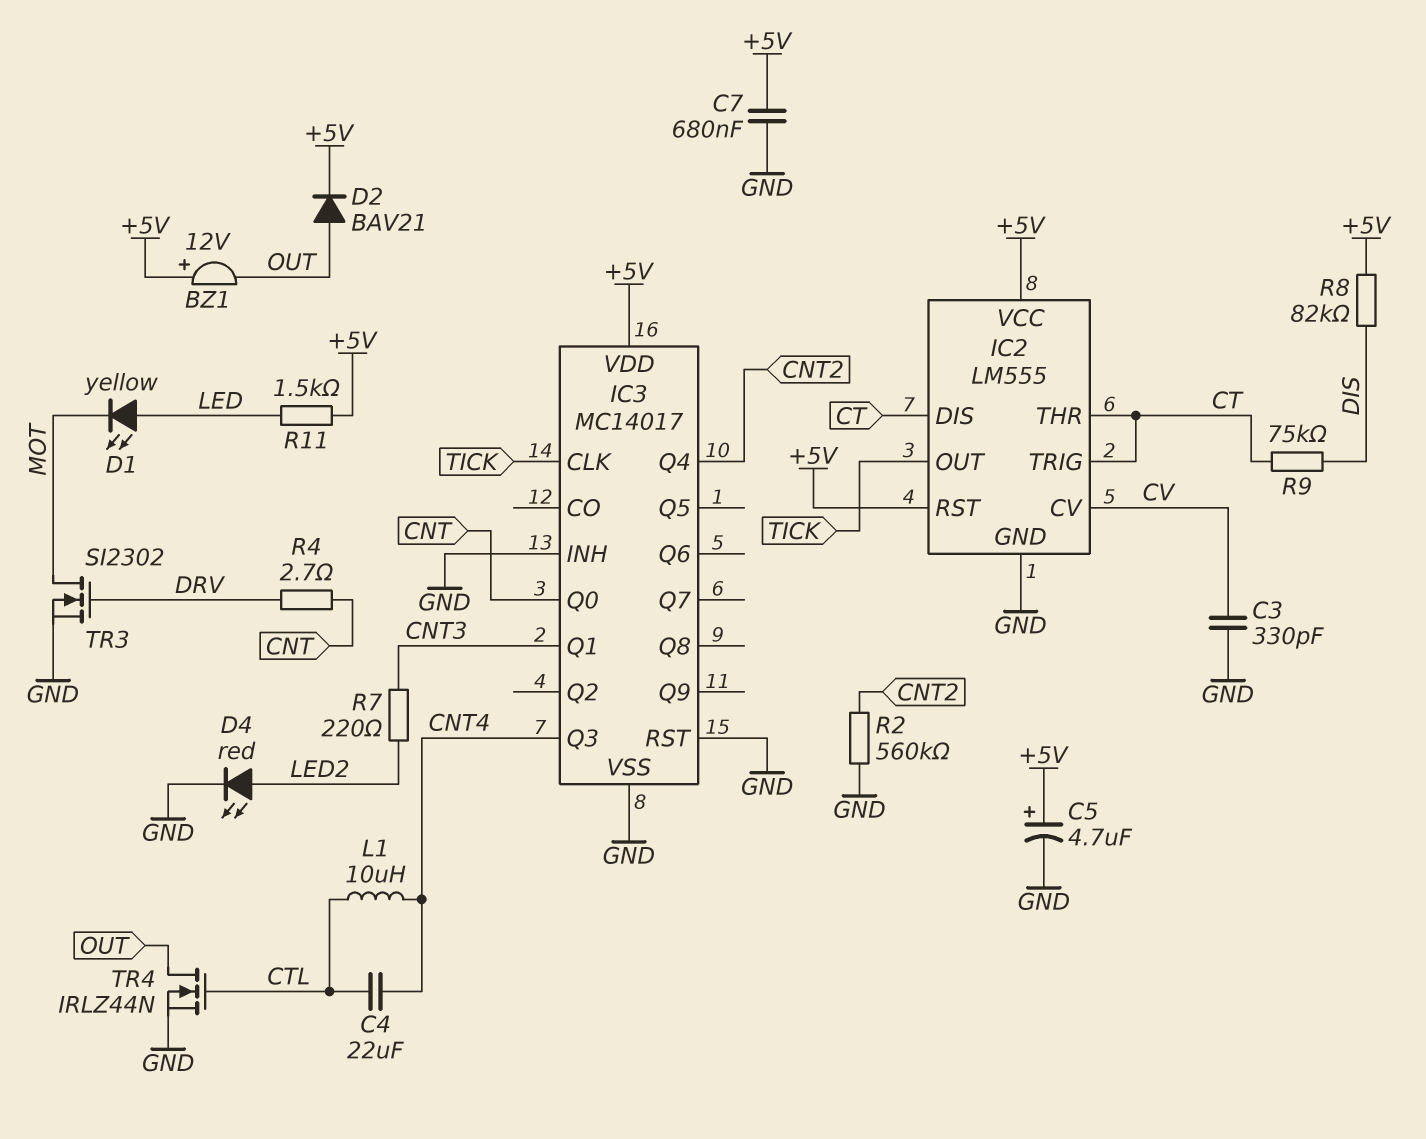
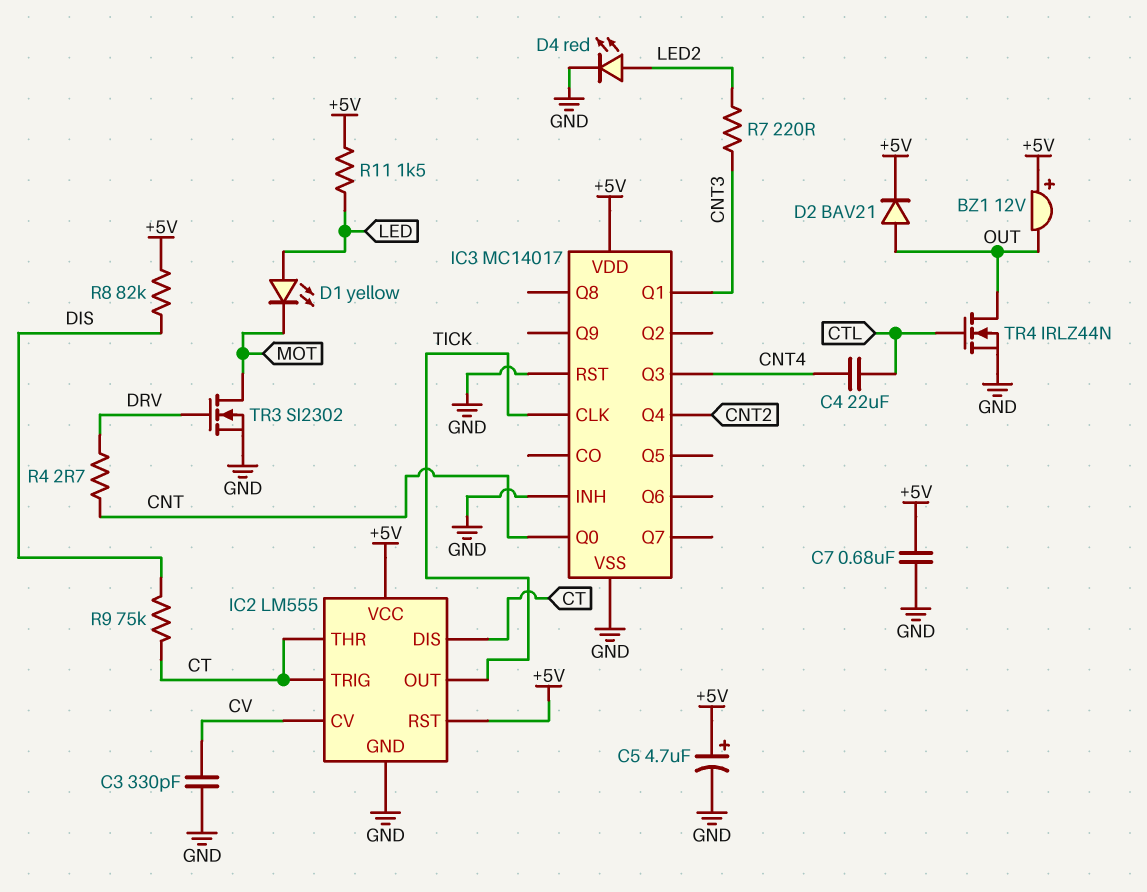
L1: 10uH (CNT4, CTL) -> none
R2: 560k (CNT2, GND) -> none

